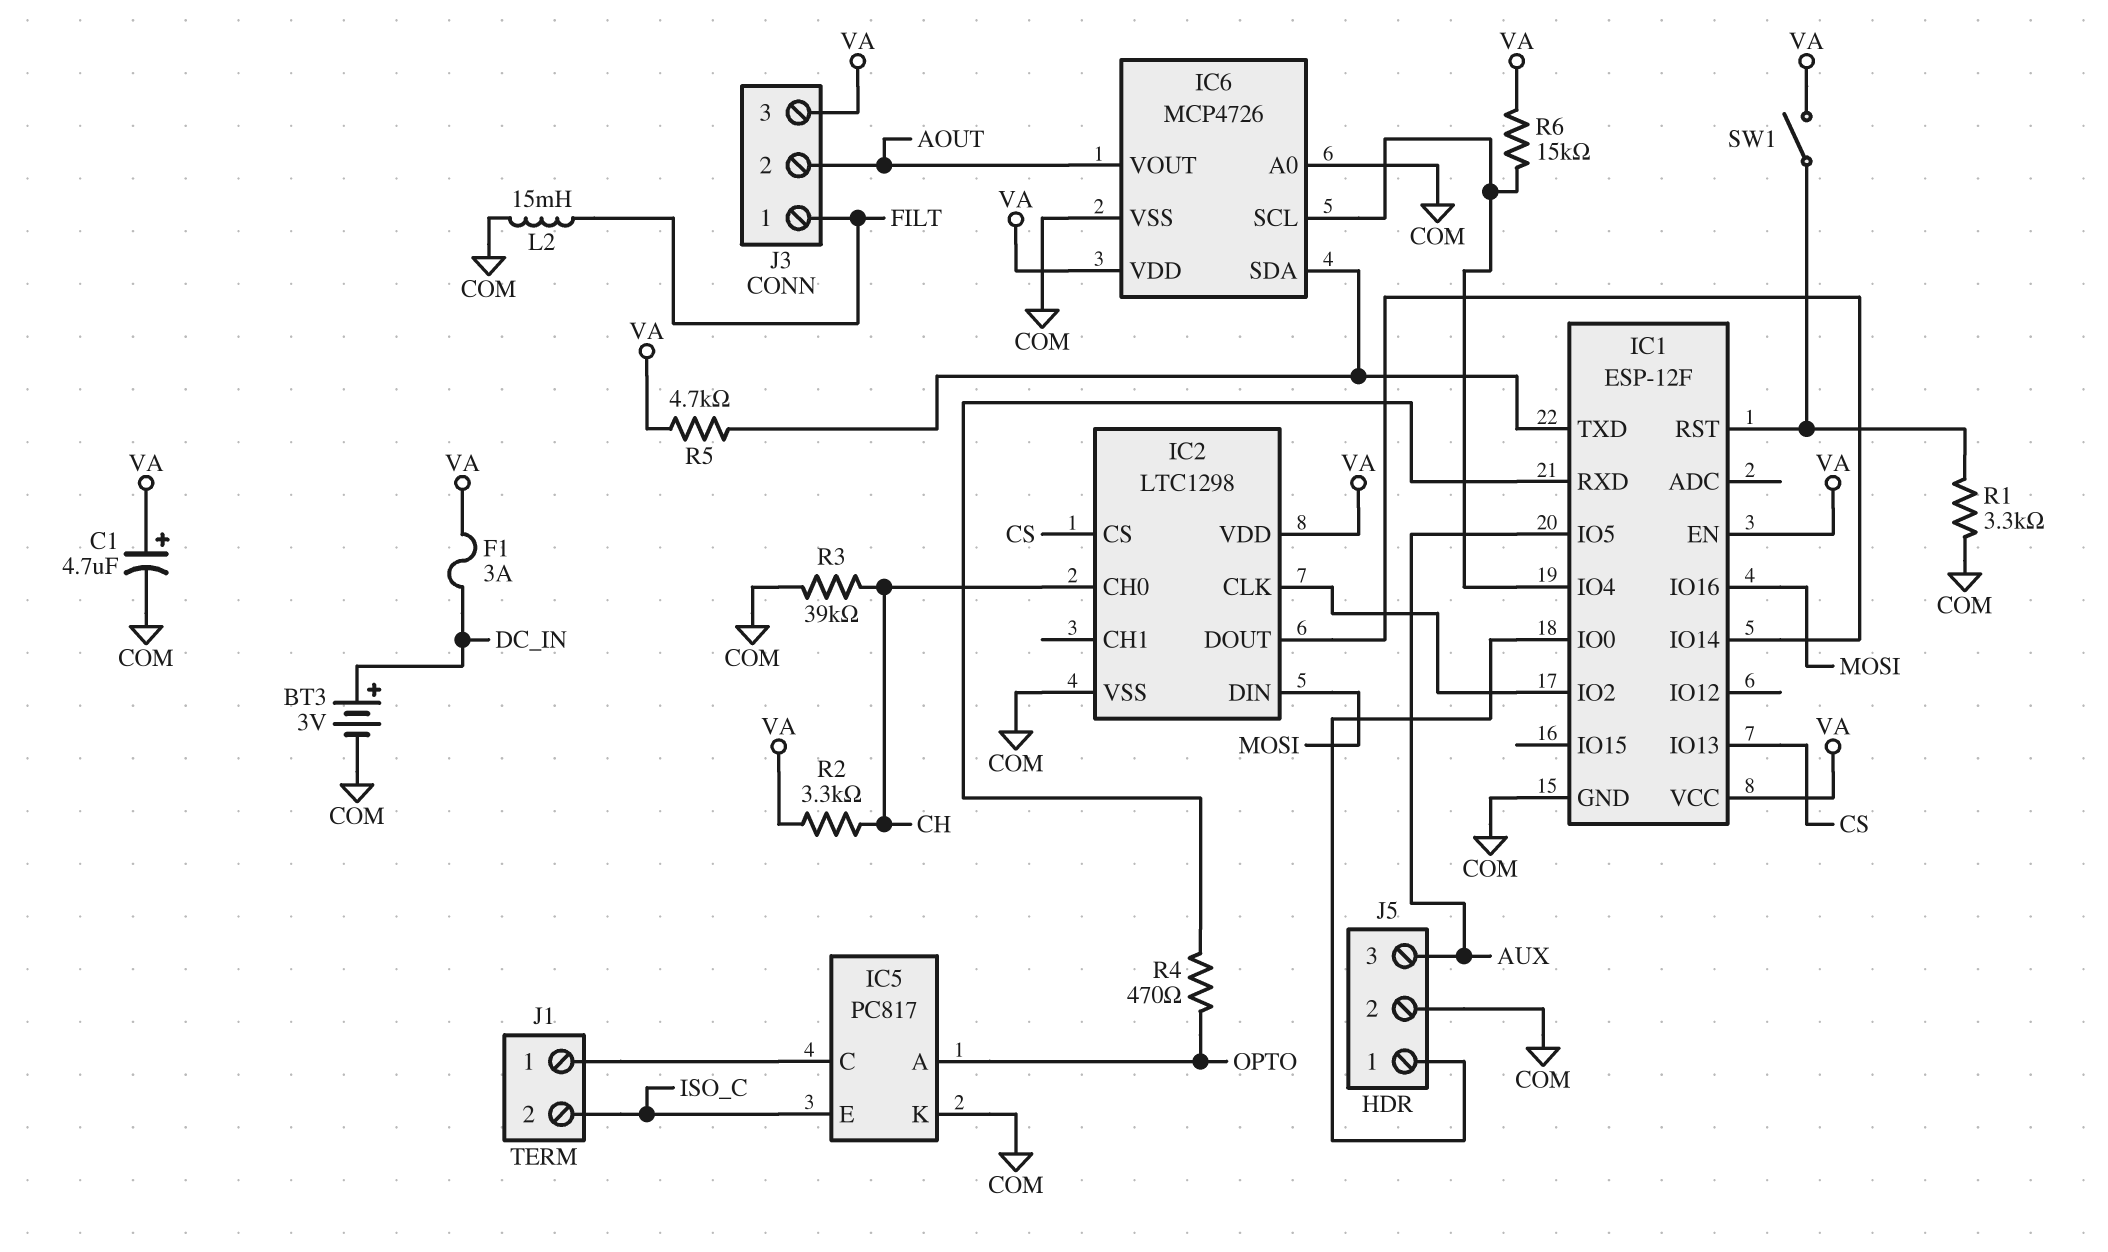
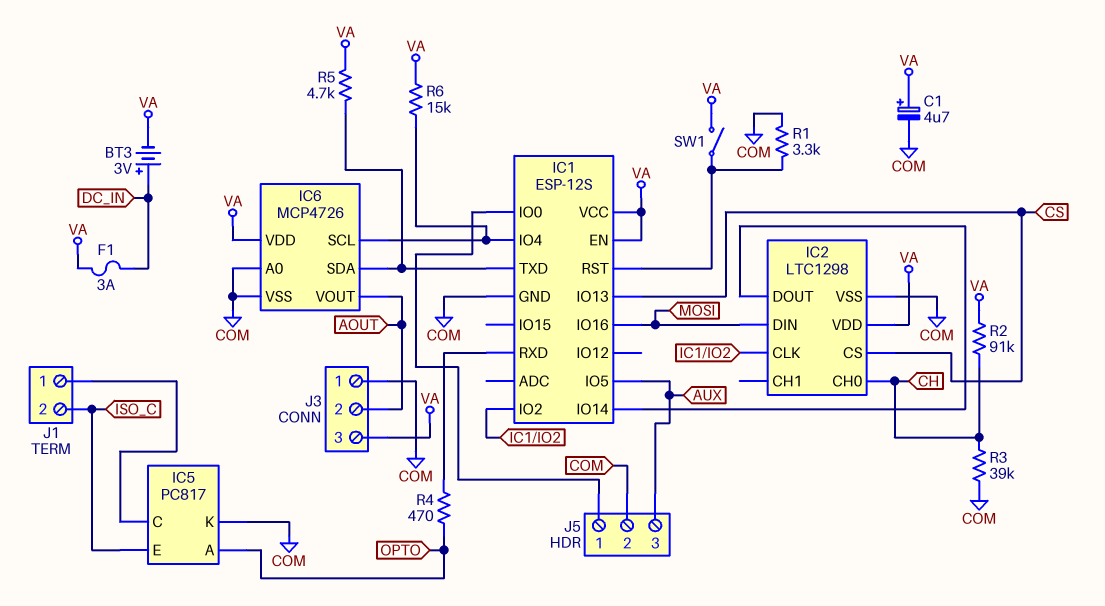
BT3: 3V (plus DC_IN, minus COM) -> 3V (plus DC_IN, minus VA)
IC1: ESP-12F -> ESP-12S
J3 pin 1: FILT -> COM
L2: 15mH (COM, FILT) -> none
R2: 3.3k (CH, VA) -> 91k (CH, VA)

